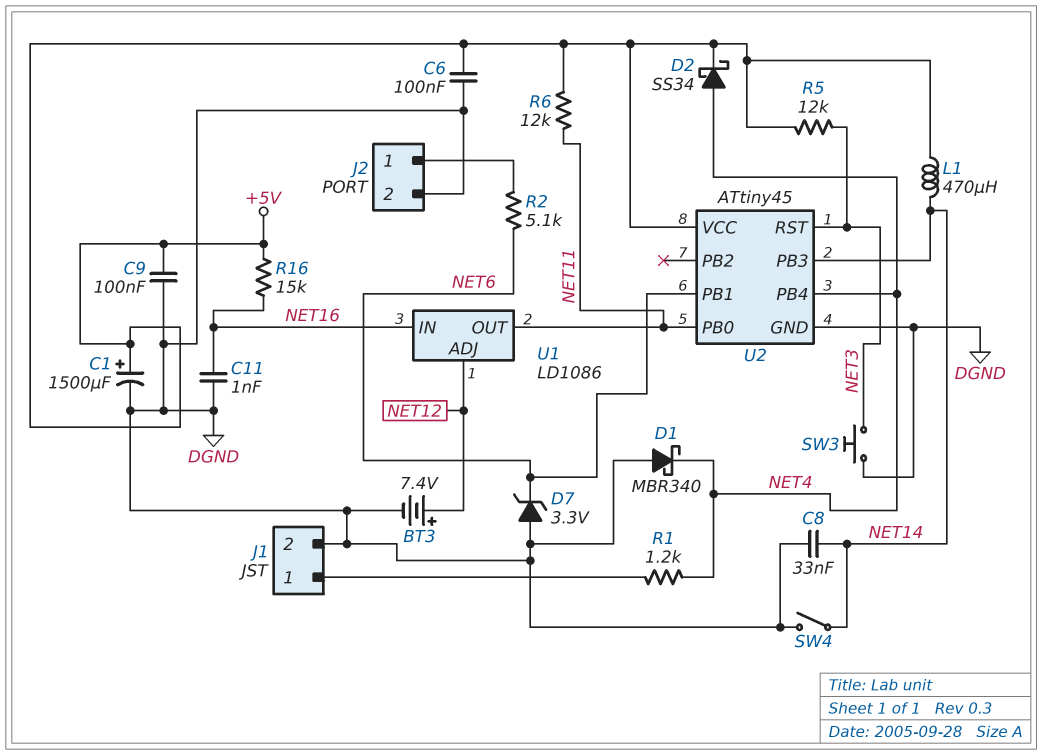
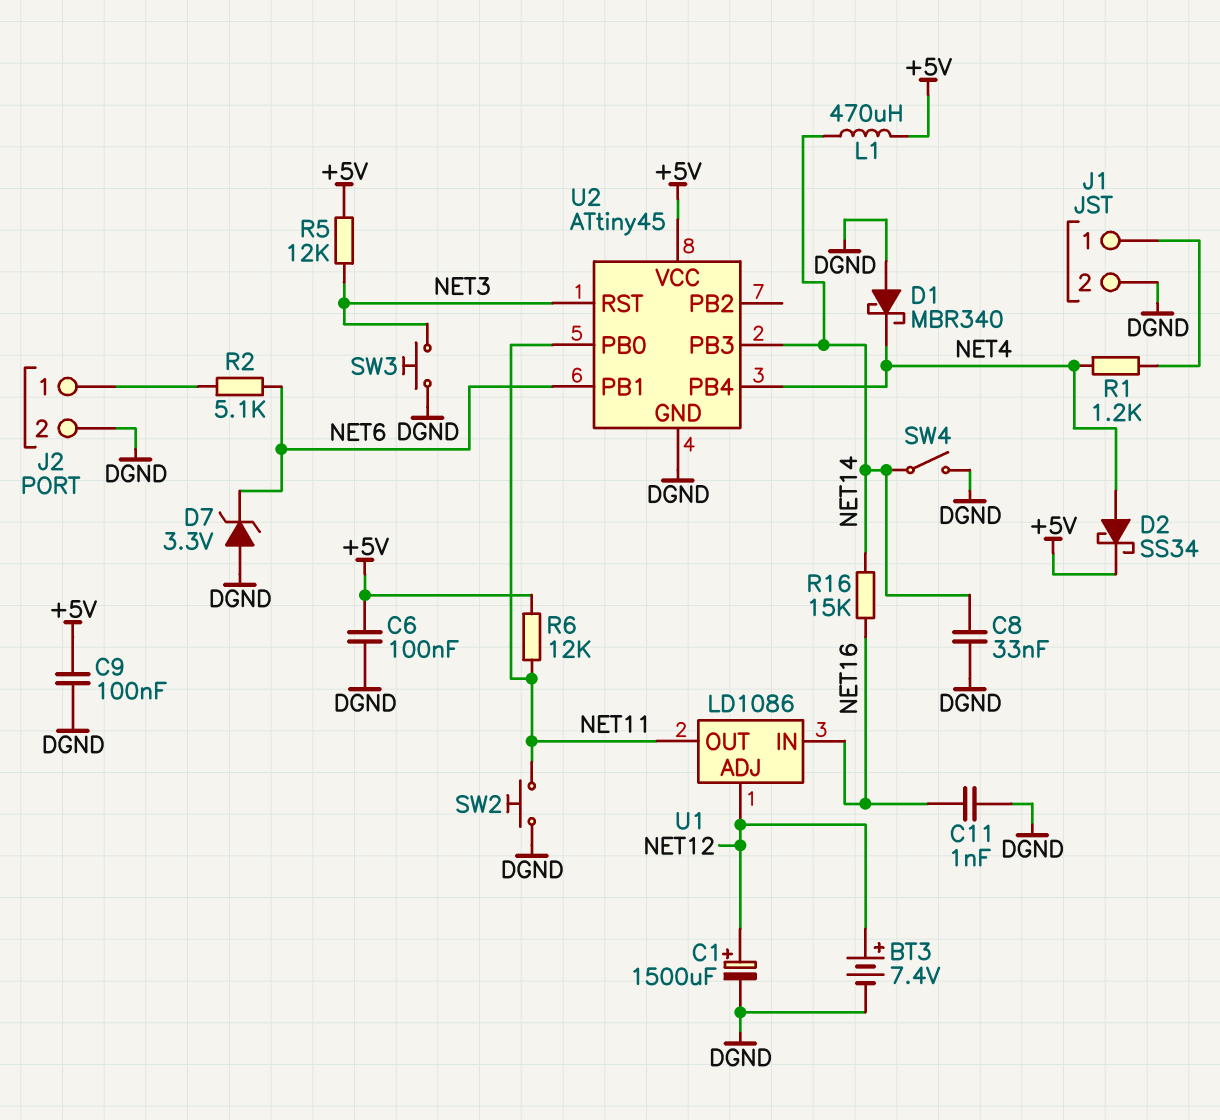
C1: 1500uF (plus +5V, minus DGND) -> 1500uF (plus NET12, minus DGND)
R16: 15k (+5V, NET16) -> 15k (NET14, NET16)
SW2: none -> button (DGND, NET11)

